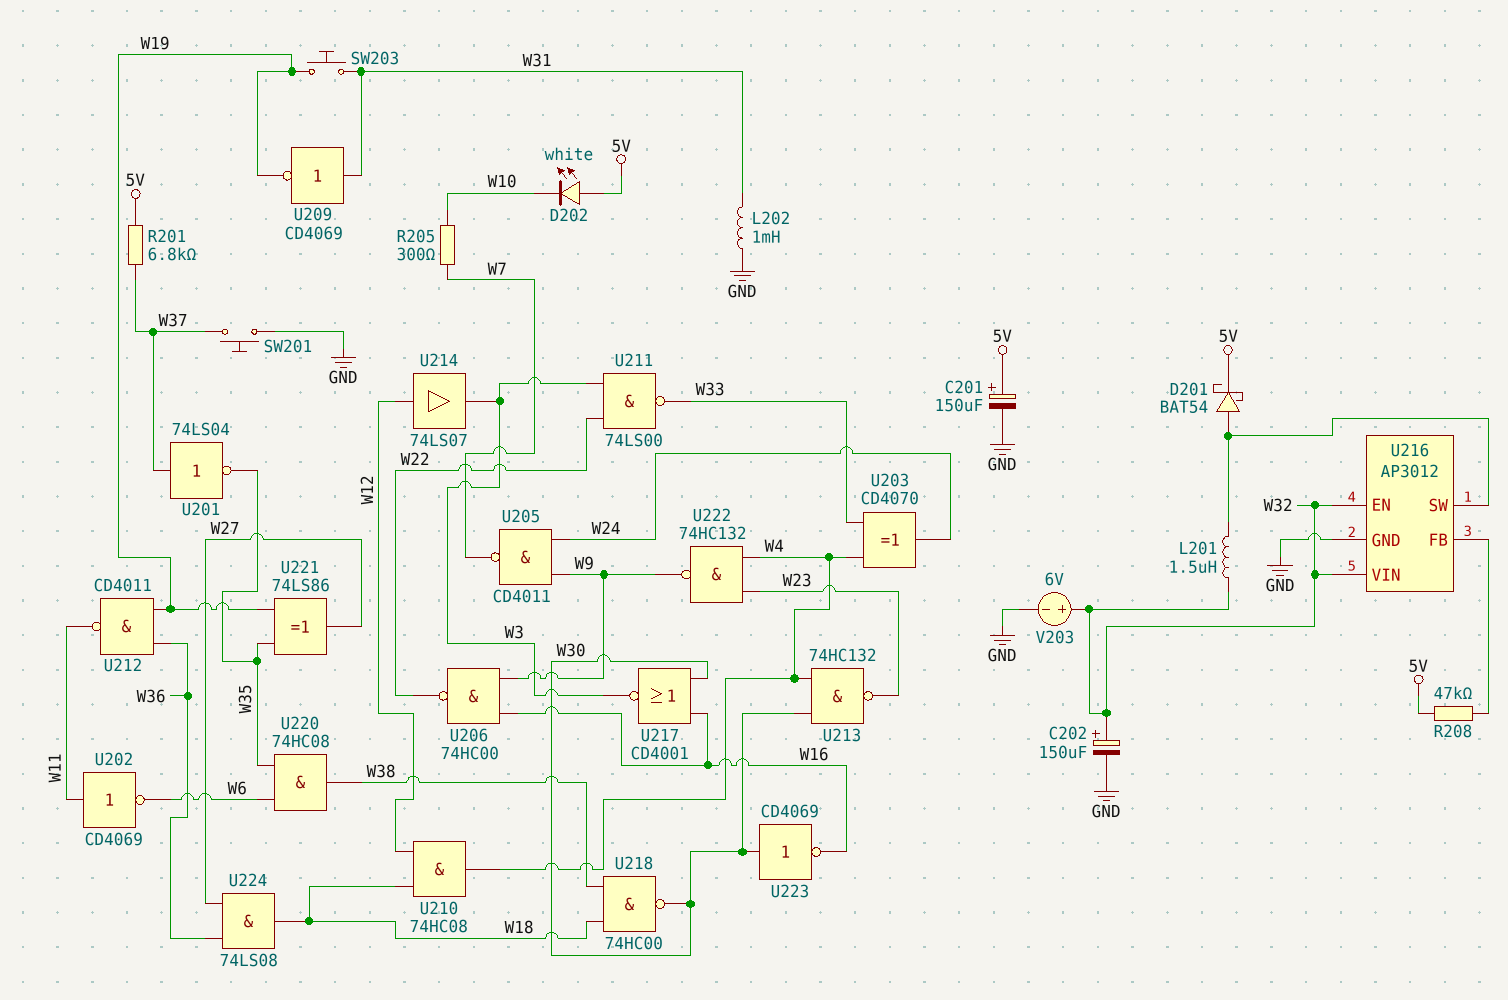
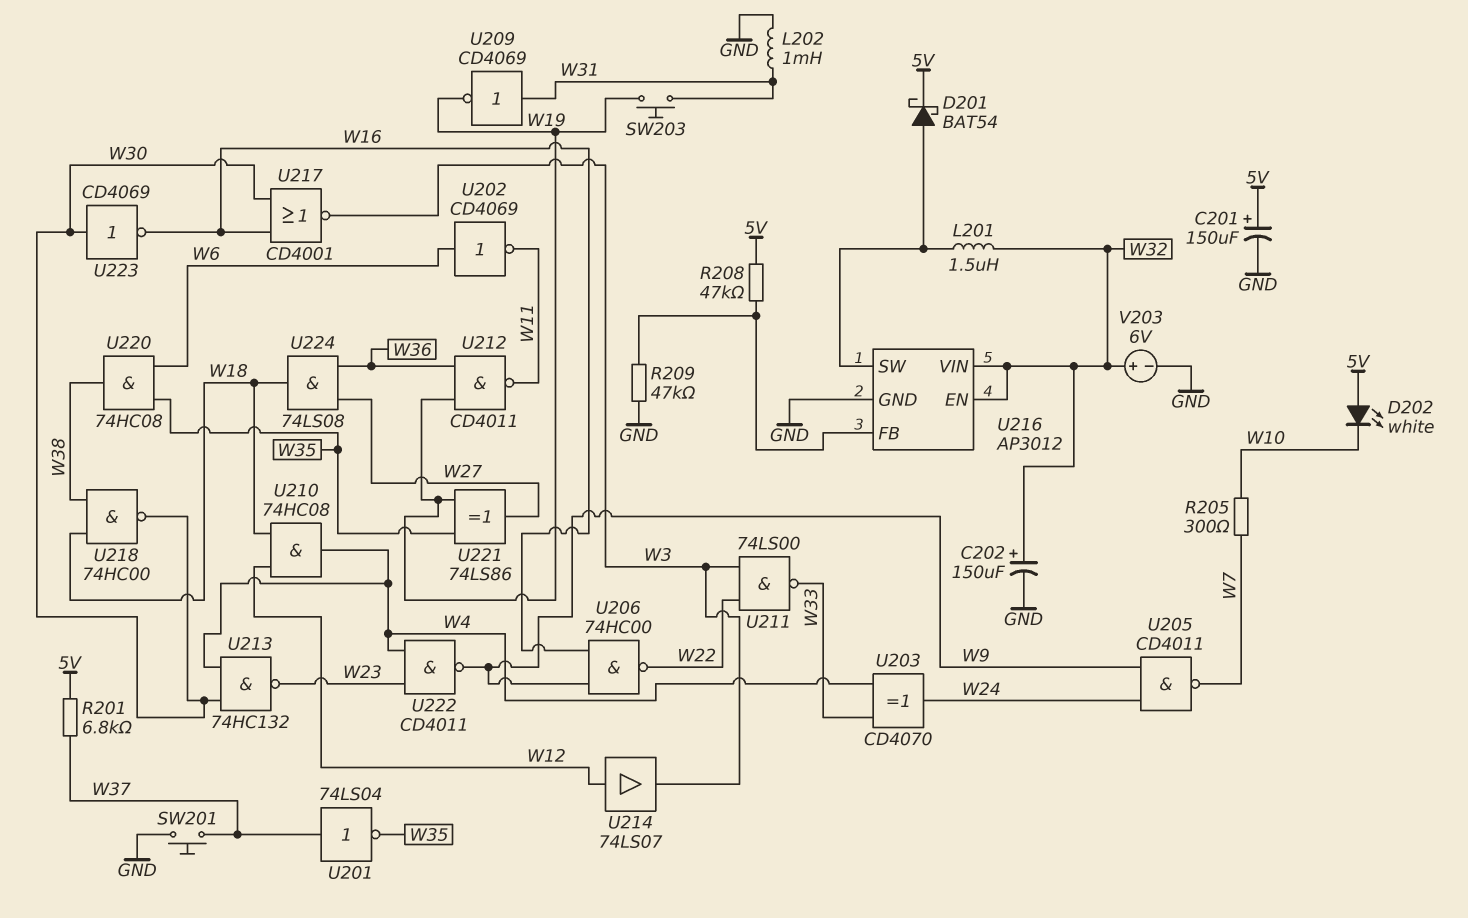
R209: none -> 47k (GND, U216/FB)
U202: NOT CD4069 (in W11, out W6) -> NOT CD4069 (in W6, out W11)
U222: NAND 74HC132 (in W4, in W23, out W9) -> NAND CD4011 (in W4, in W23, out W9)

